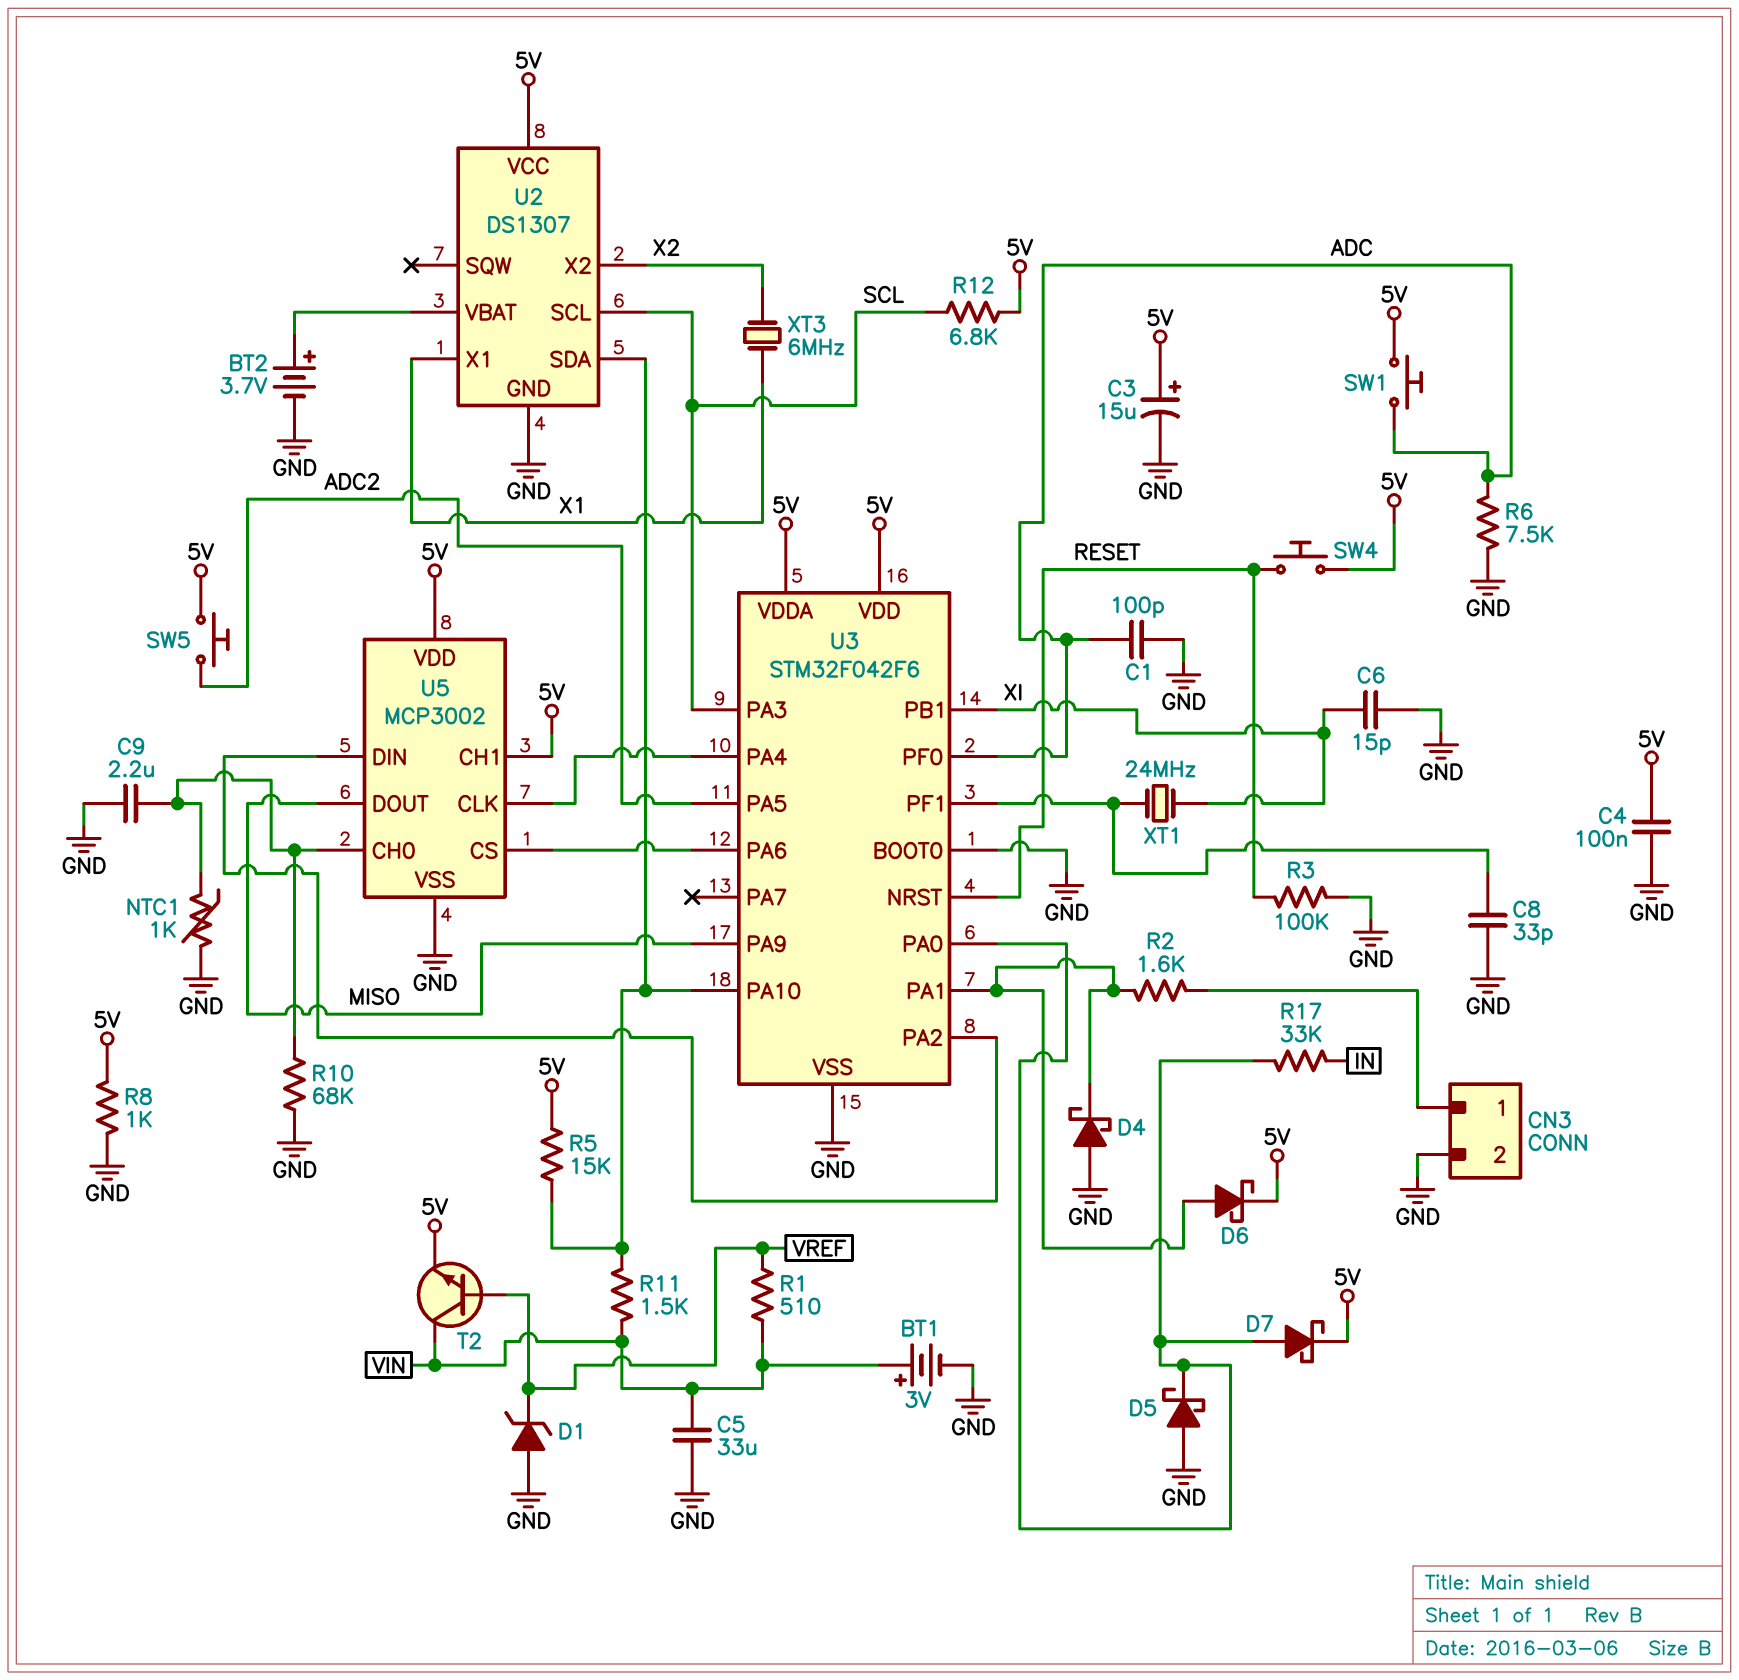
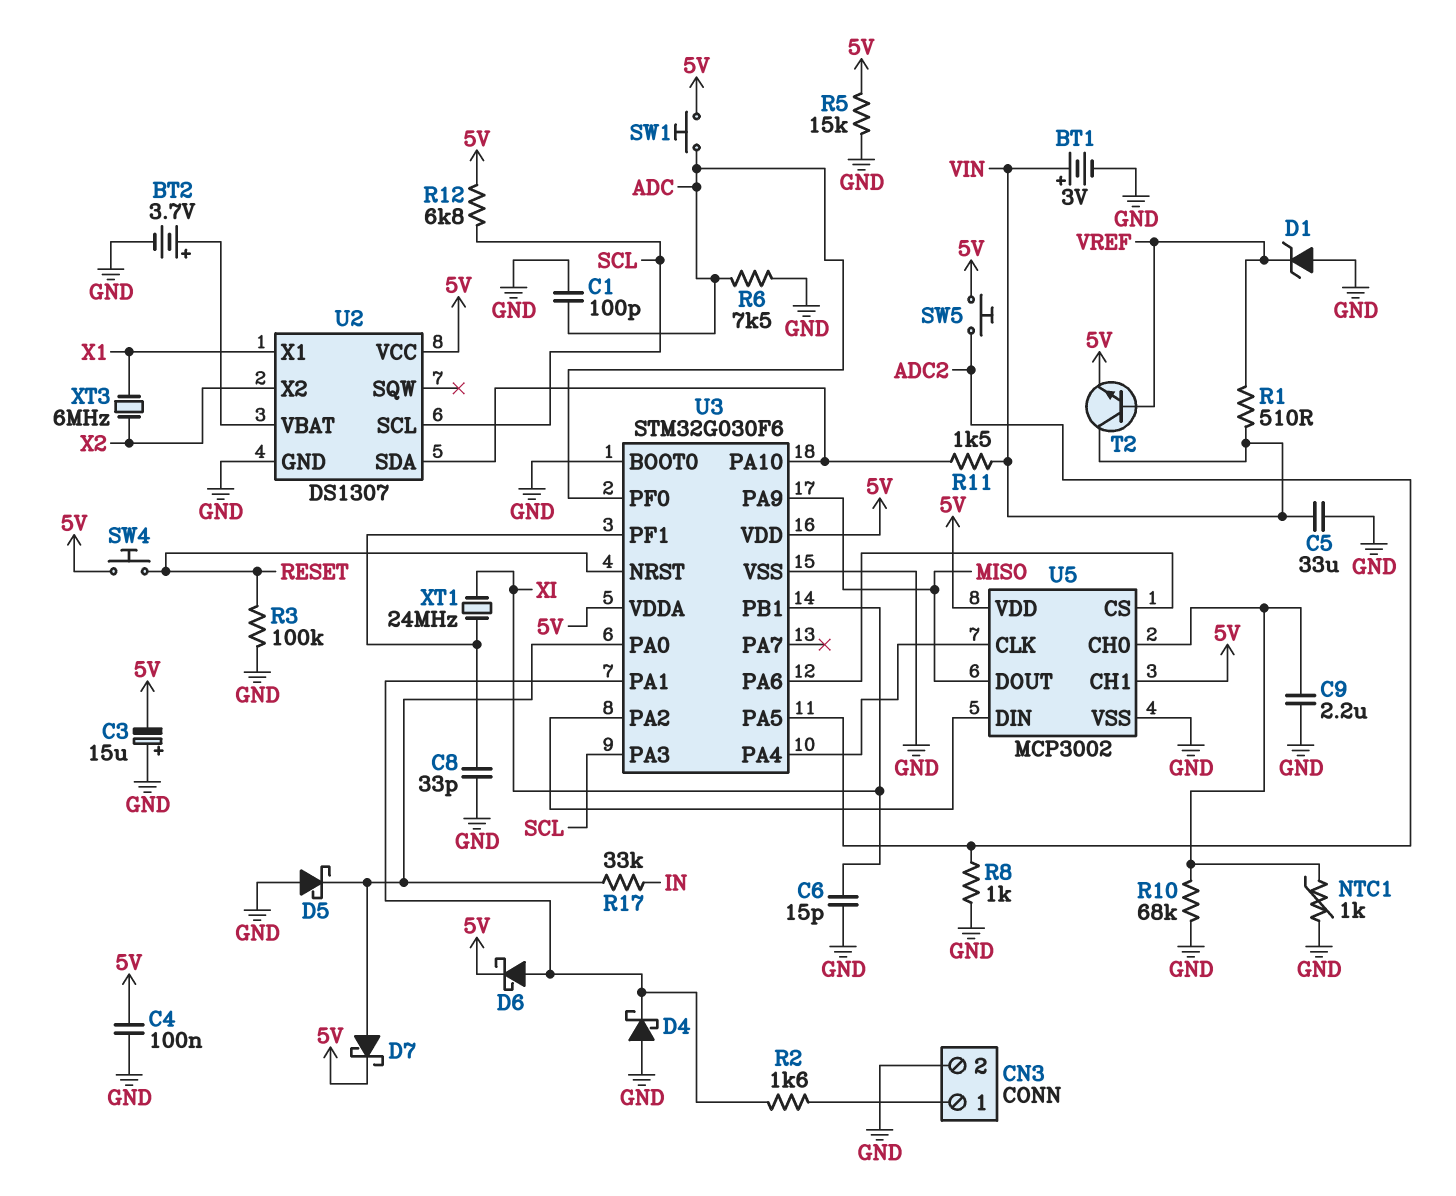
C3: 15uF (plus 5V, minus GND) -> 15uF (plus GND, minus 5V)
R5: 15k (5V, U2/SDA) -> 15k (5V, GND)
R8: 1k (5V, GND) -> 1k (ADC2, GND)
U3: STM32F042F6 -> STM32G030F6

